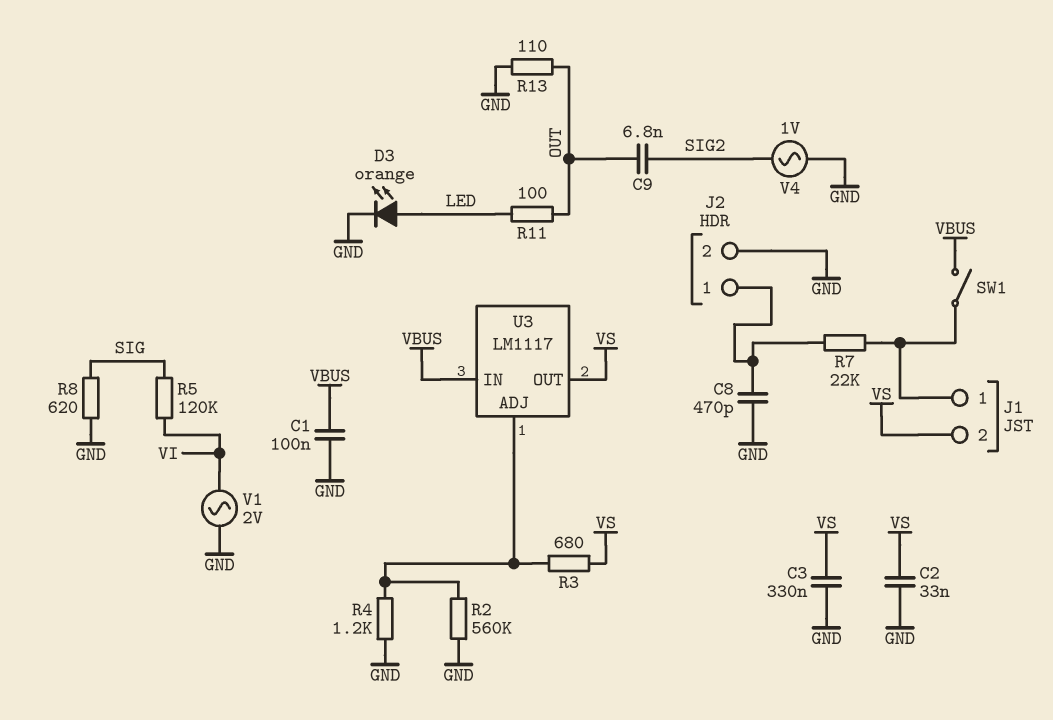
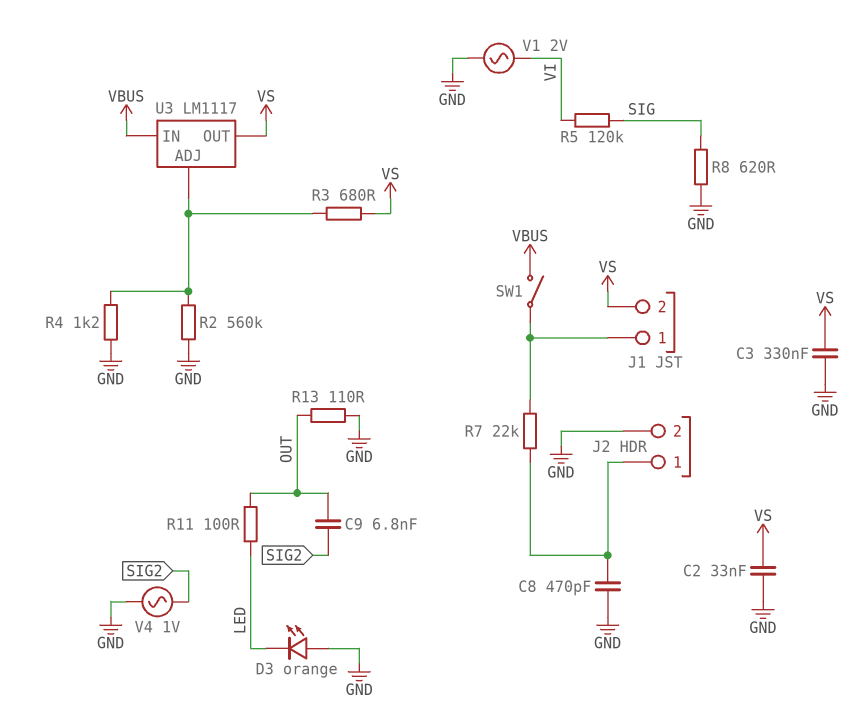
C1: 100nF (GND, VBUS) -> none
D3: LED orange (A LED, K GND) -> LED orange (A GND, K LED)

